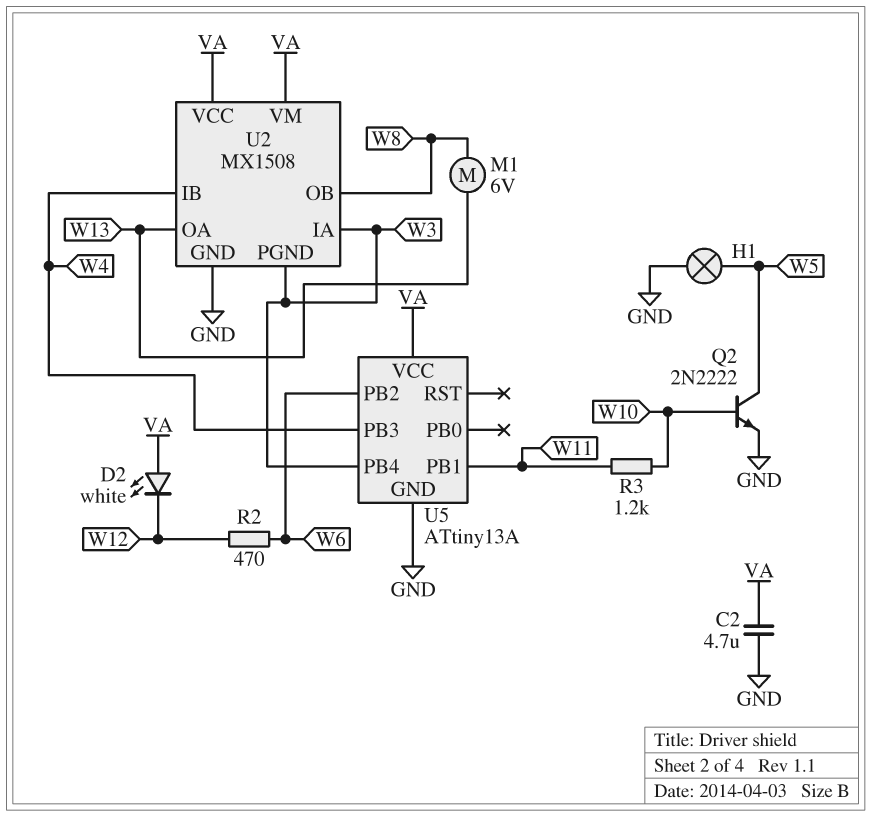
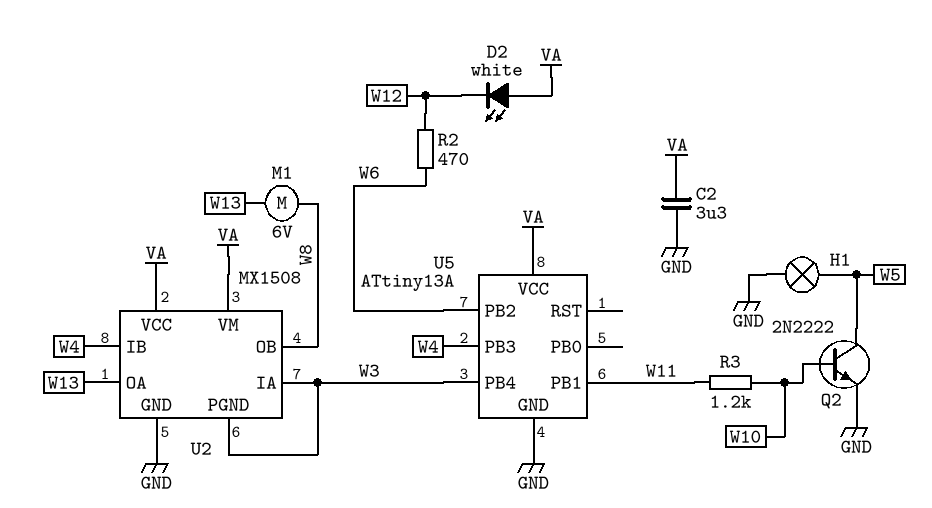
C2: 4.7uF (GND, VA) -> 3.3uF (GND, VA)

